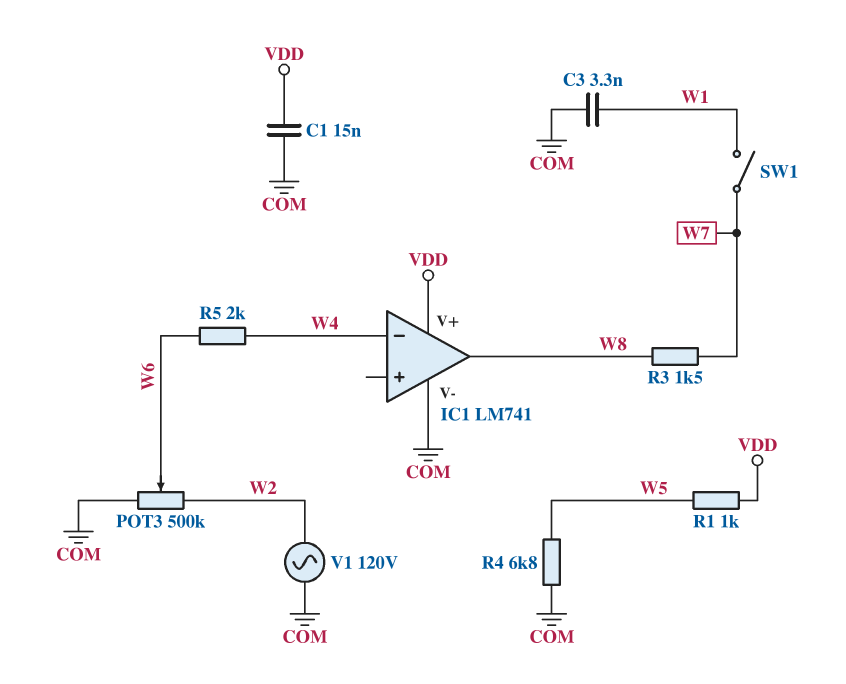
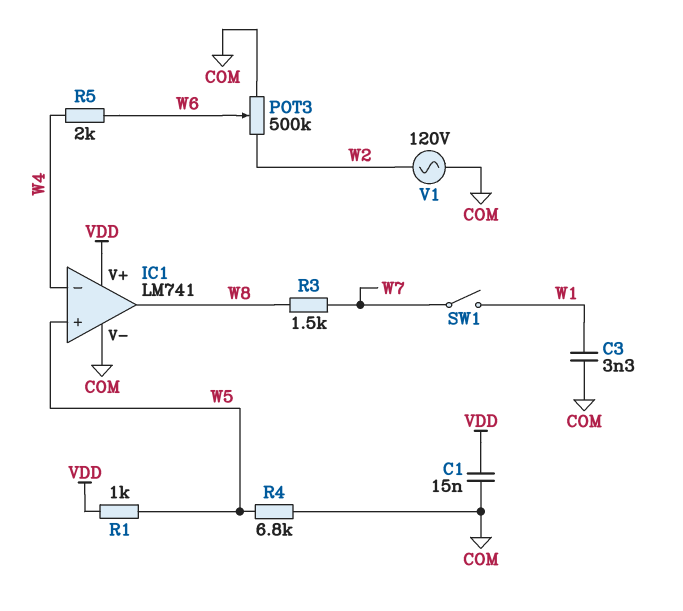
IC1 pin in+: none -> W5

